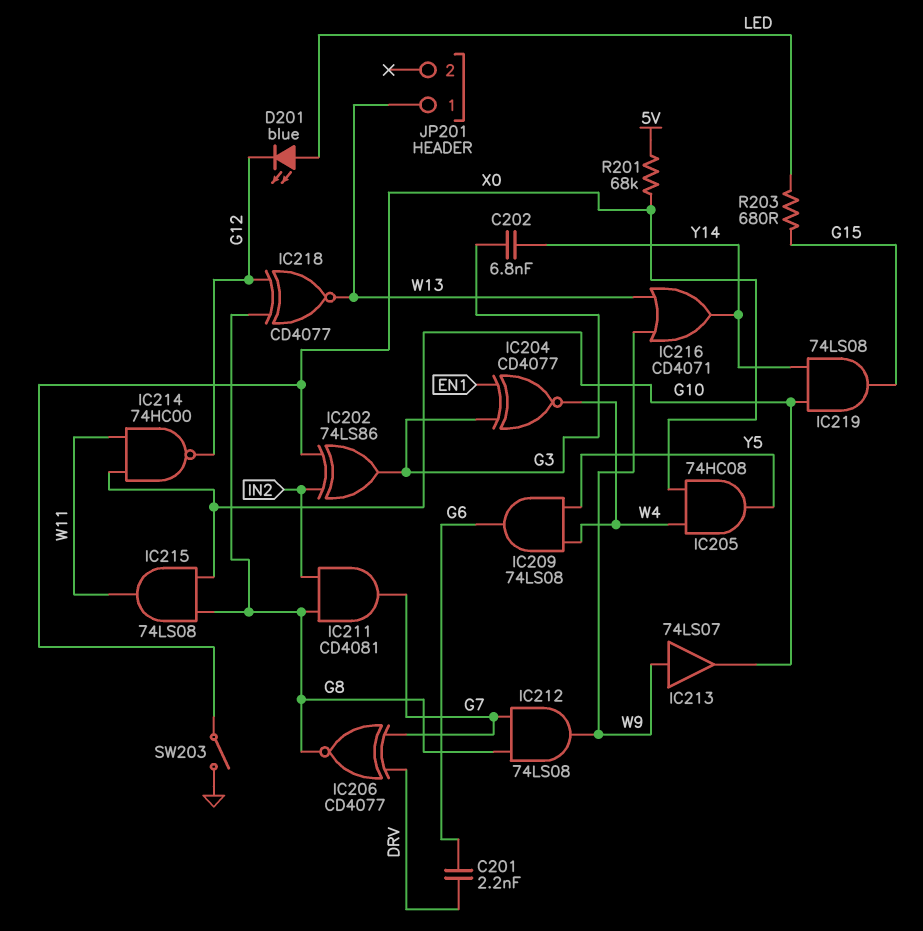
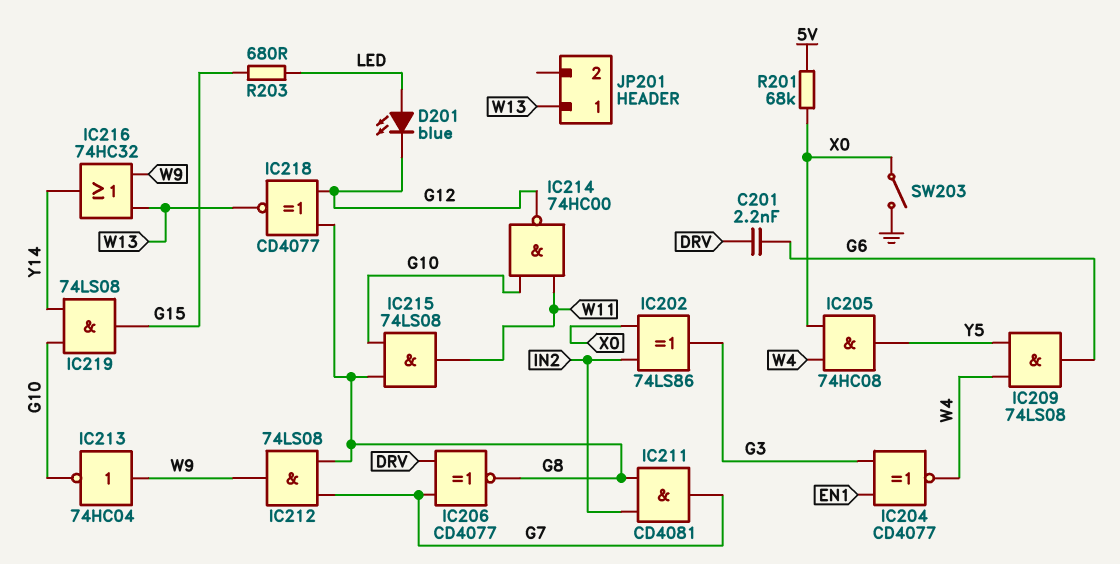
C202: 6.8nF (G3, Y14) -> none
IC213: buffer 74LS07 (in W9, out G10) -> NOT 74HC04 (in W9, out G10)
IC216: OR CD4071 (in W9, in W13, out Y14) -> OR 74HC32 (in W9, in W13, out Y14)

